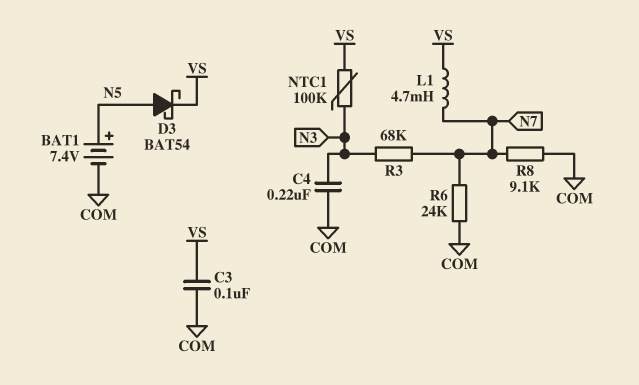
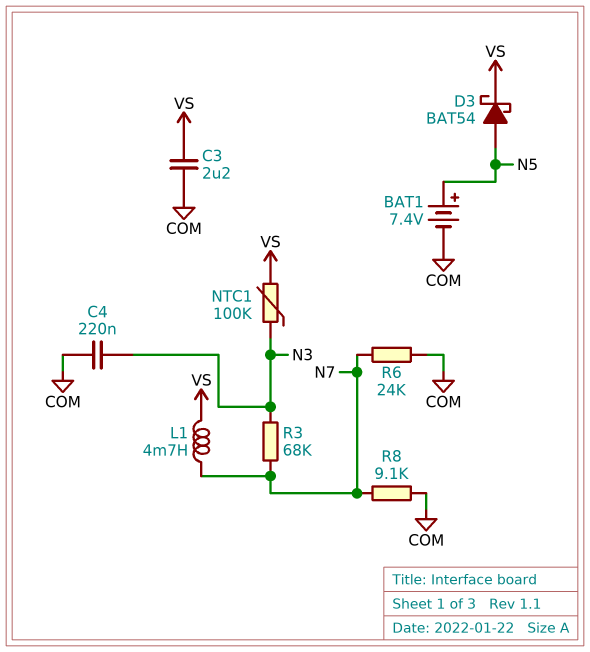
C3: 100nF (COM, VS) -> 2.2uF (COM, VS)

